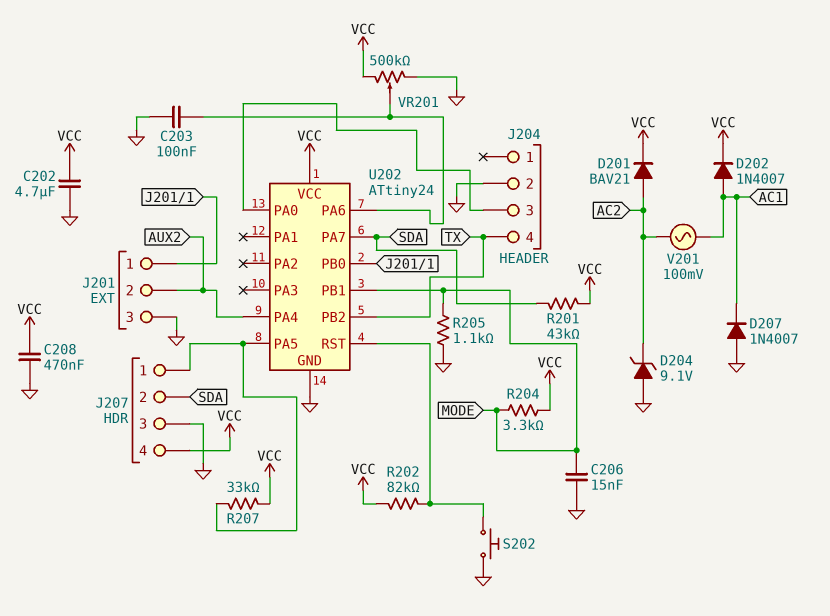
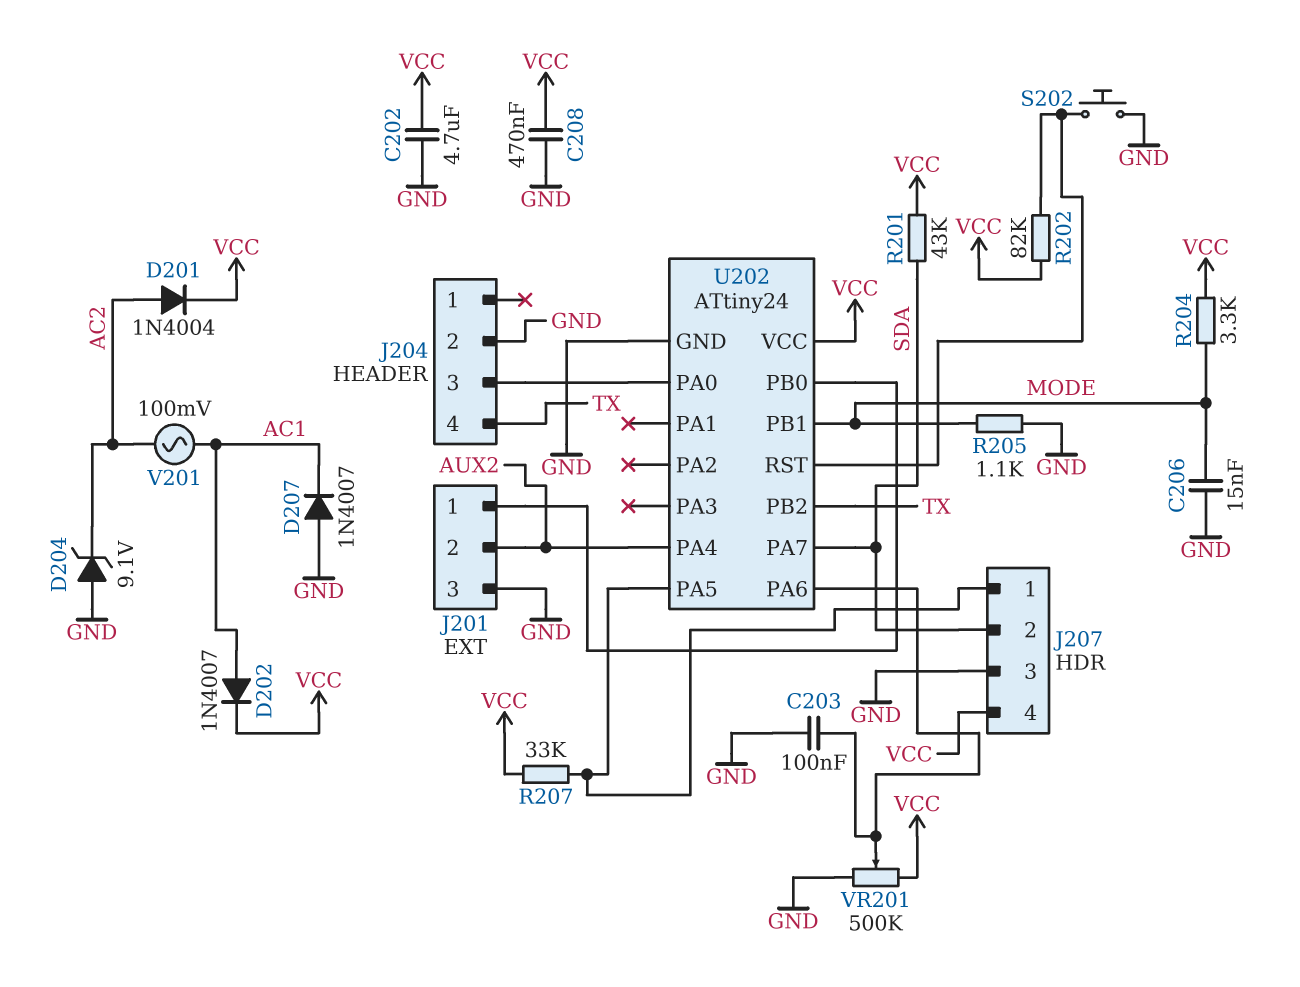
D201: diode BAV21 (A AC2, K VCC) -> diode 1N4004 (A AC2, K VCC)

